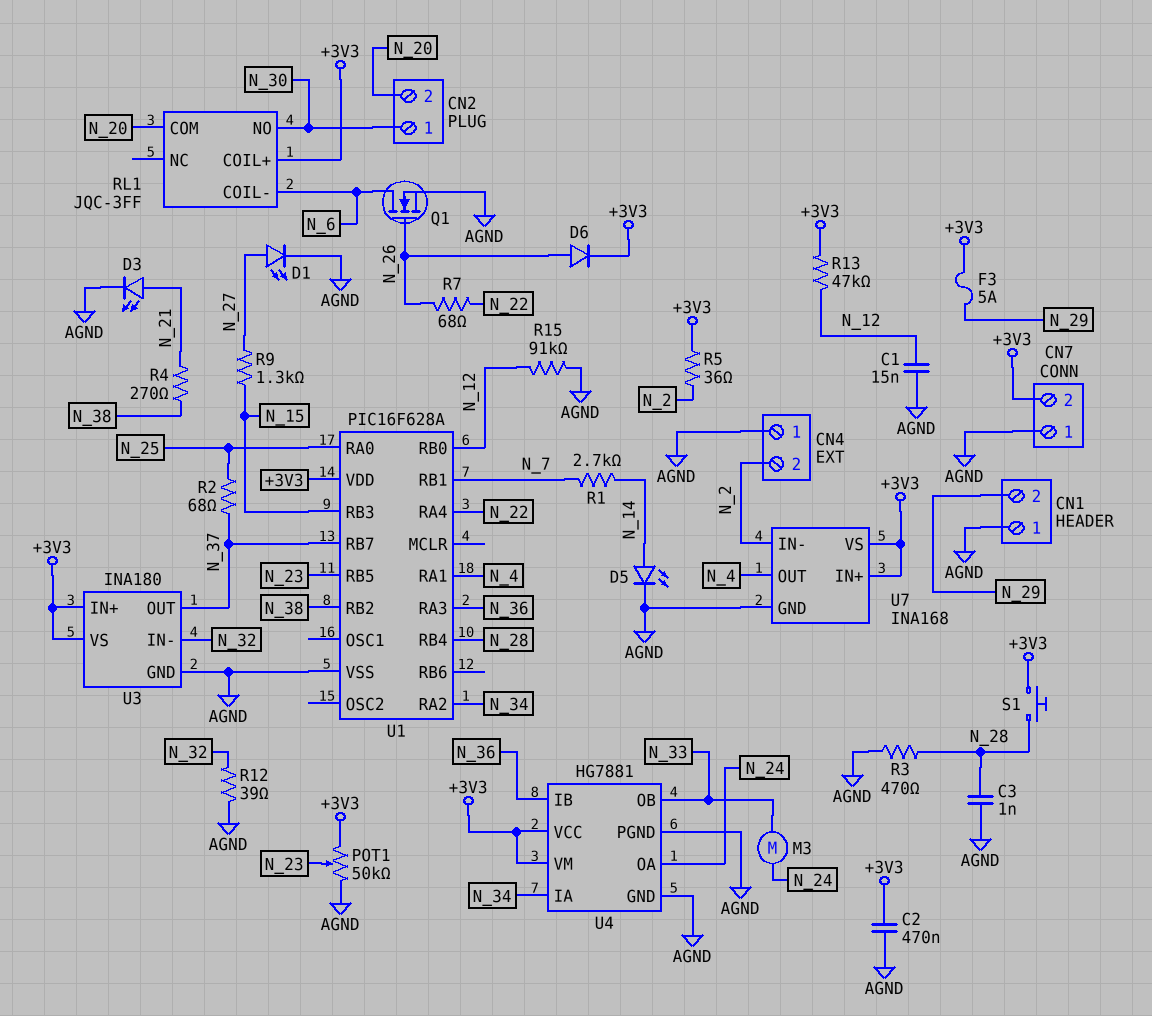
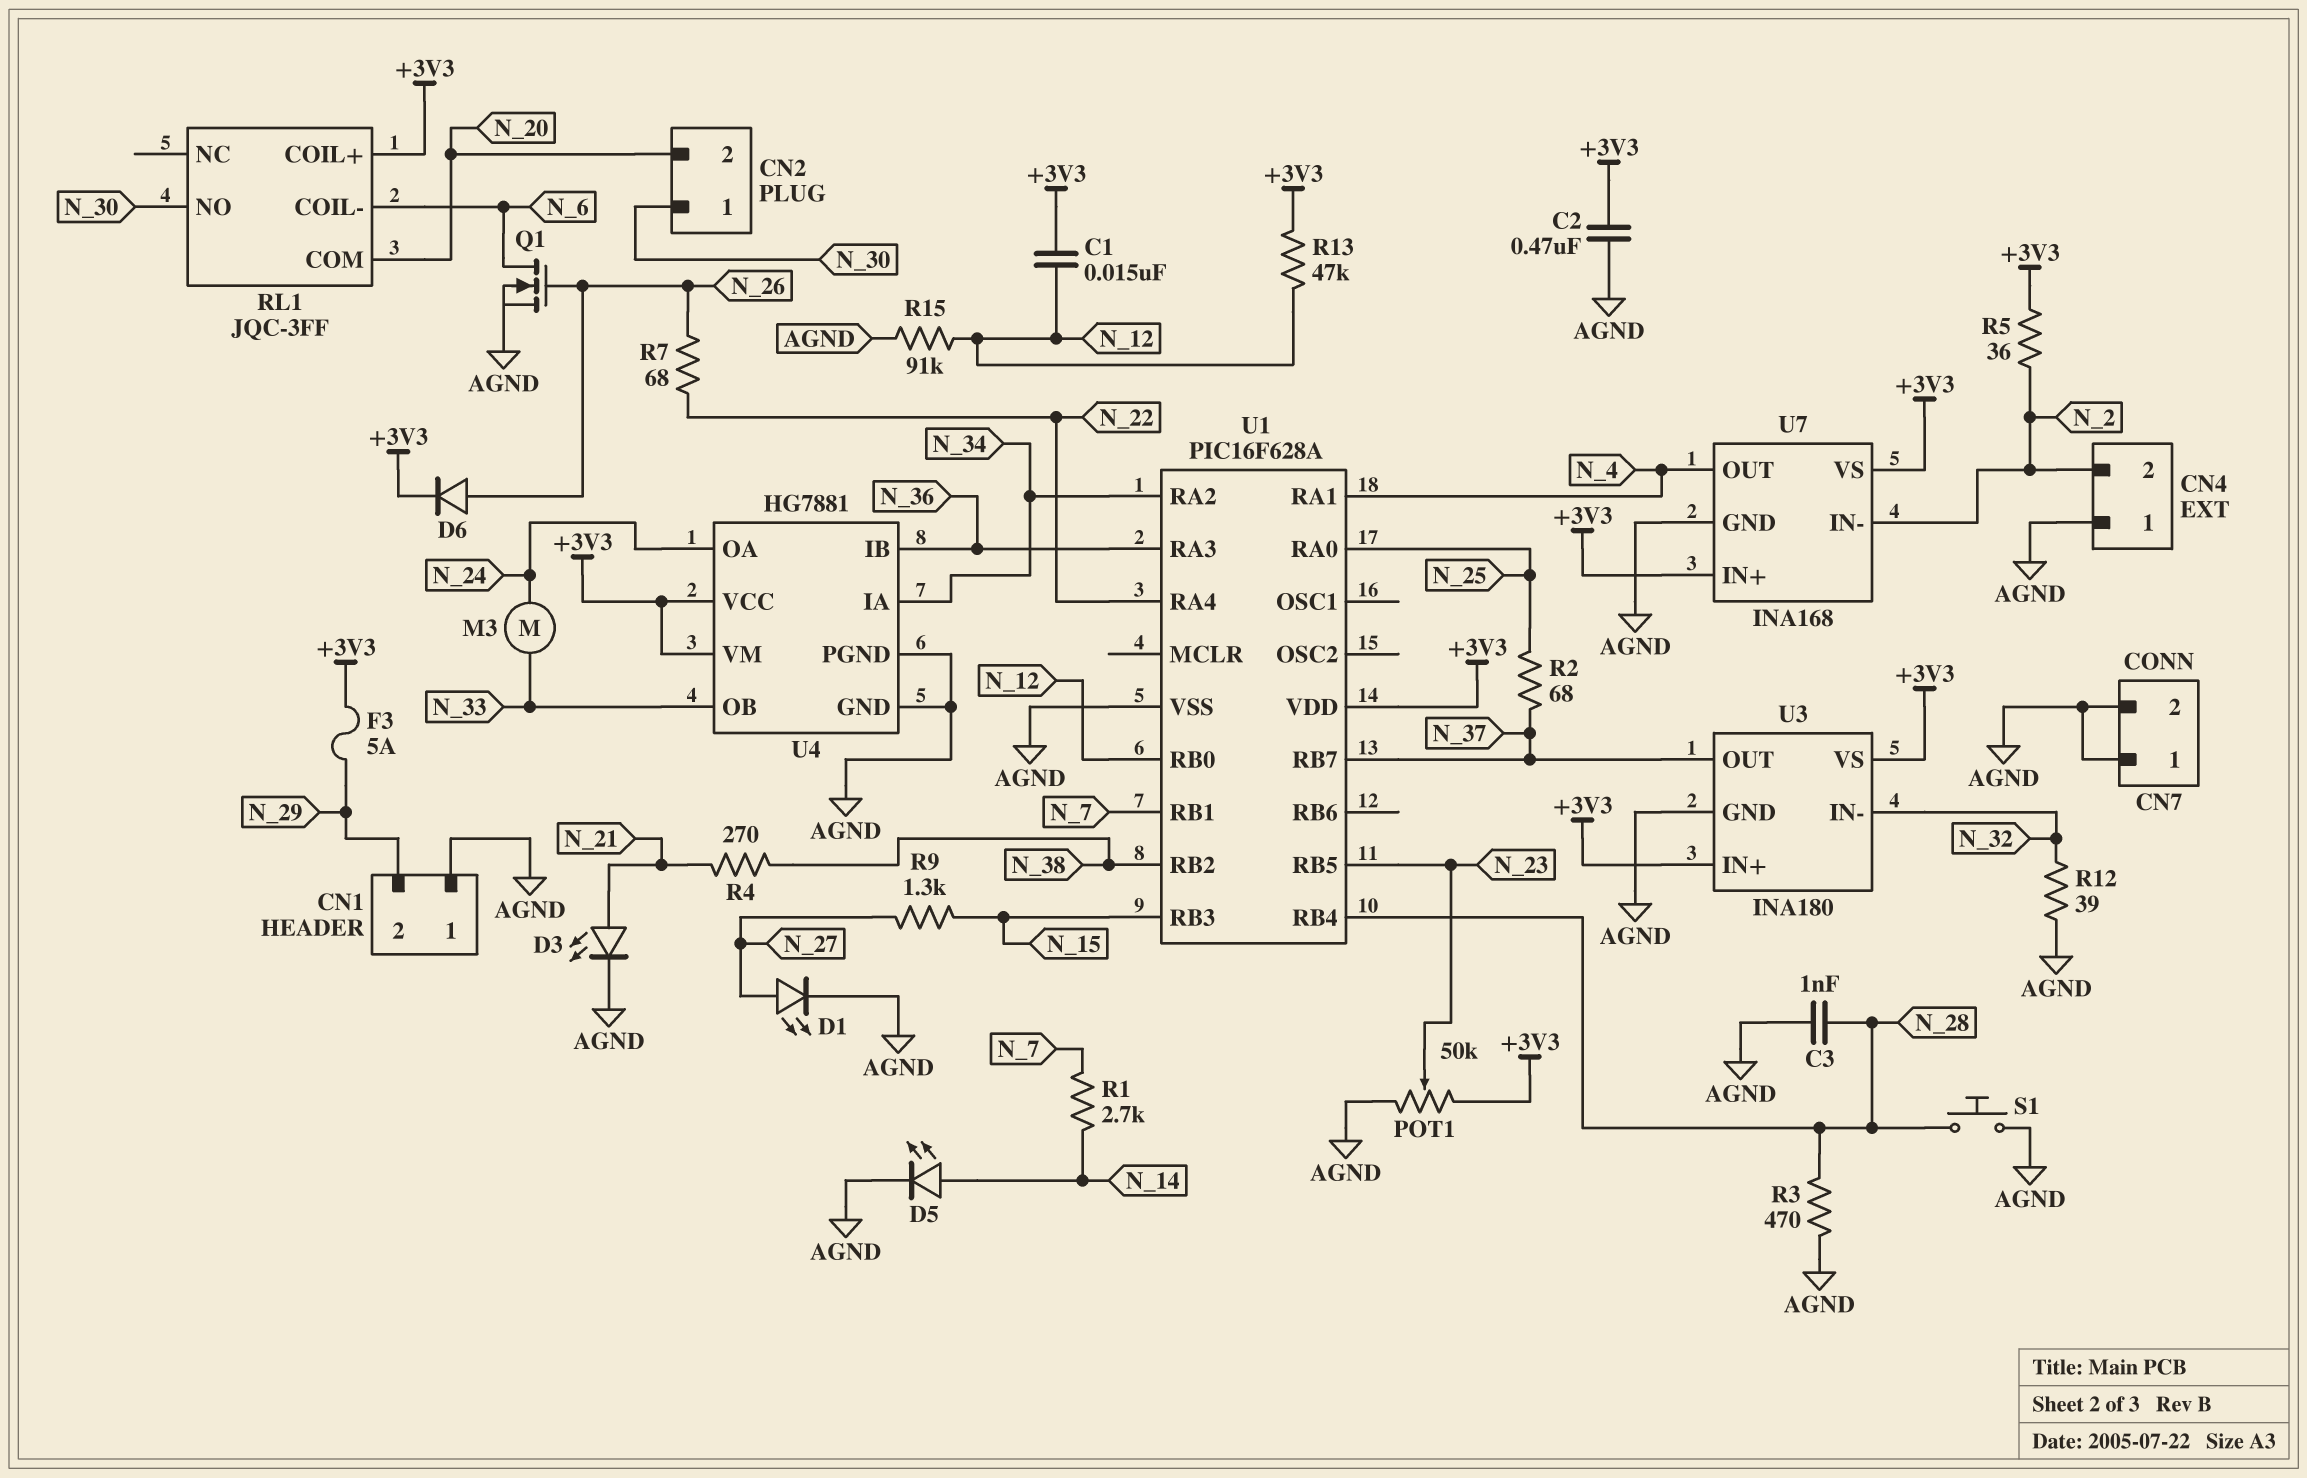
C1: 15nF (AGND, N_12) -> 15nF (+3V3, N_12)
CN7 pin 2: +3V3 -> AGND
S1: button (+3V3, N_28) -> button (AGND, N_28)

